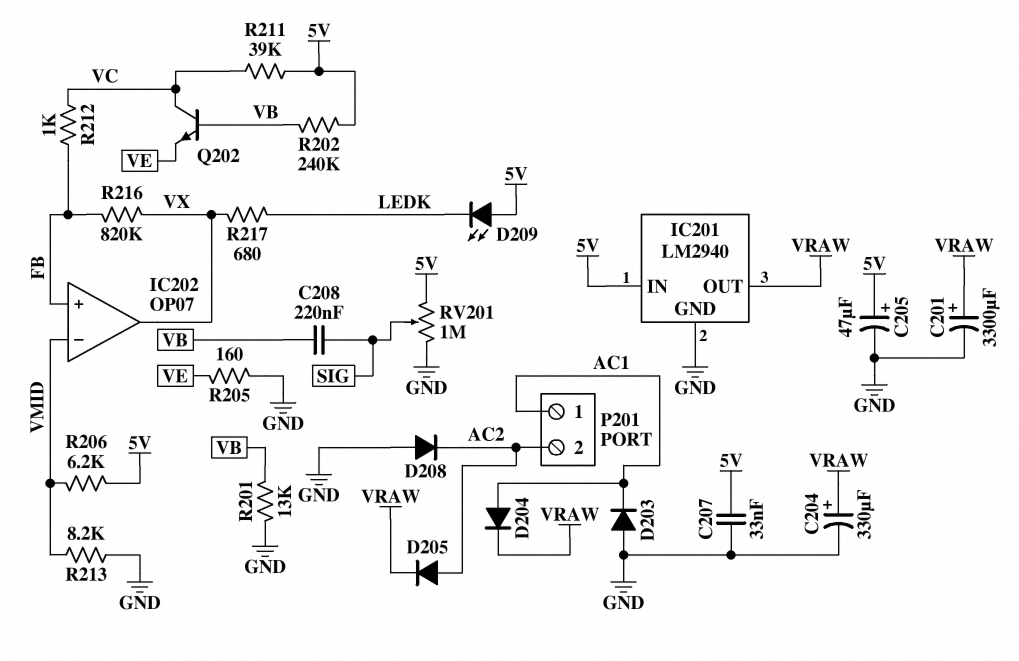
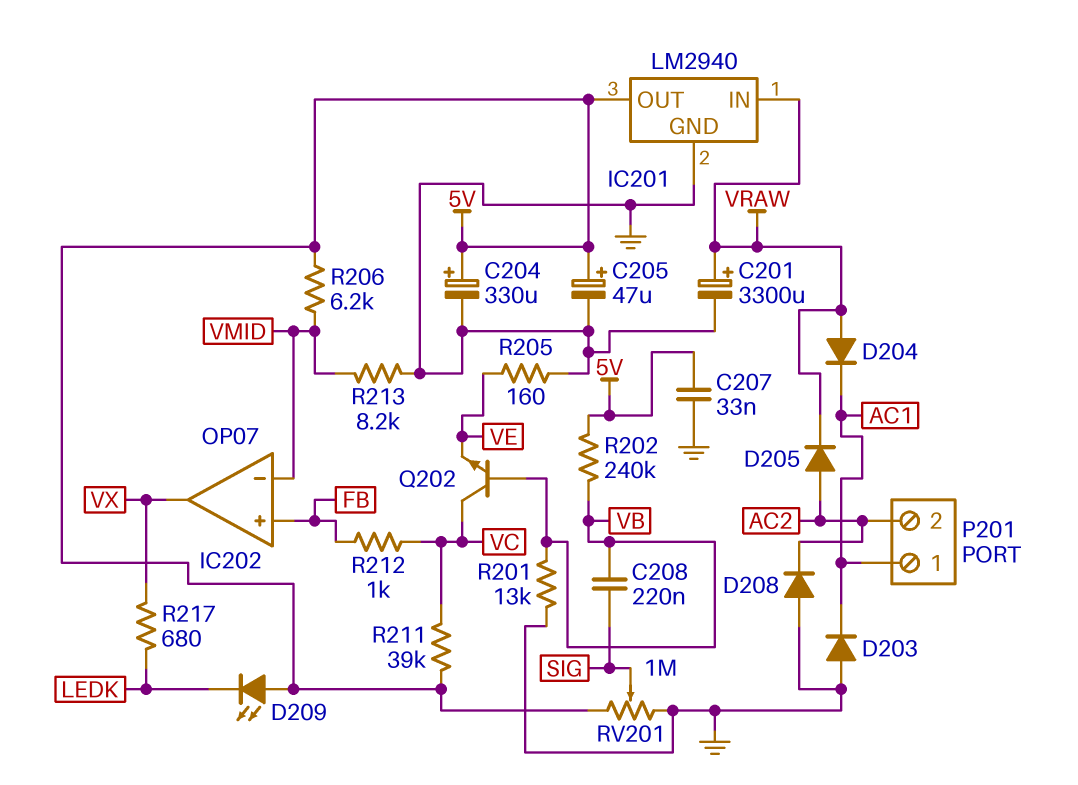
C204: 330uF (plus VRAW, minus GND) -> 330uF (plus 5V, minus GND)
D204: diode (A AC1, K VRAW) -> diode (A VRAW, K AC1)
IC201 pin IN: 5V -> VRAW
IC201 pin OUT: VRAW -> 5V
R216: 820k (FB, VX) -> none

